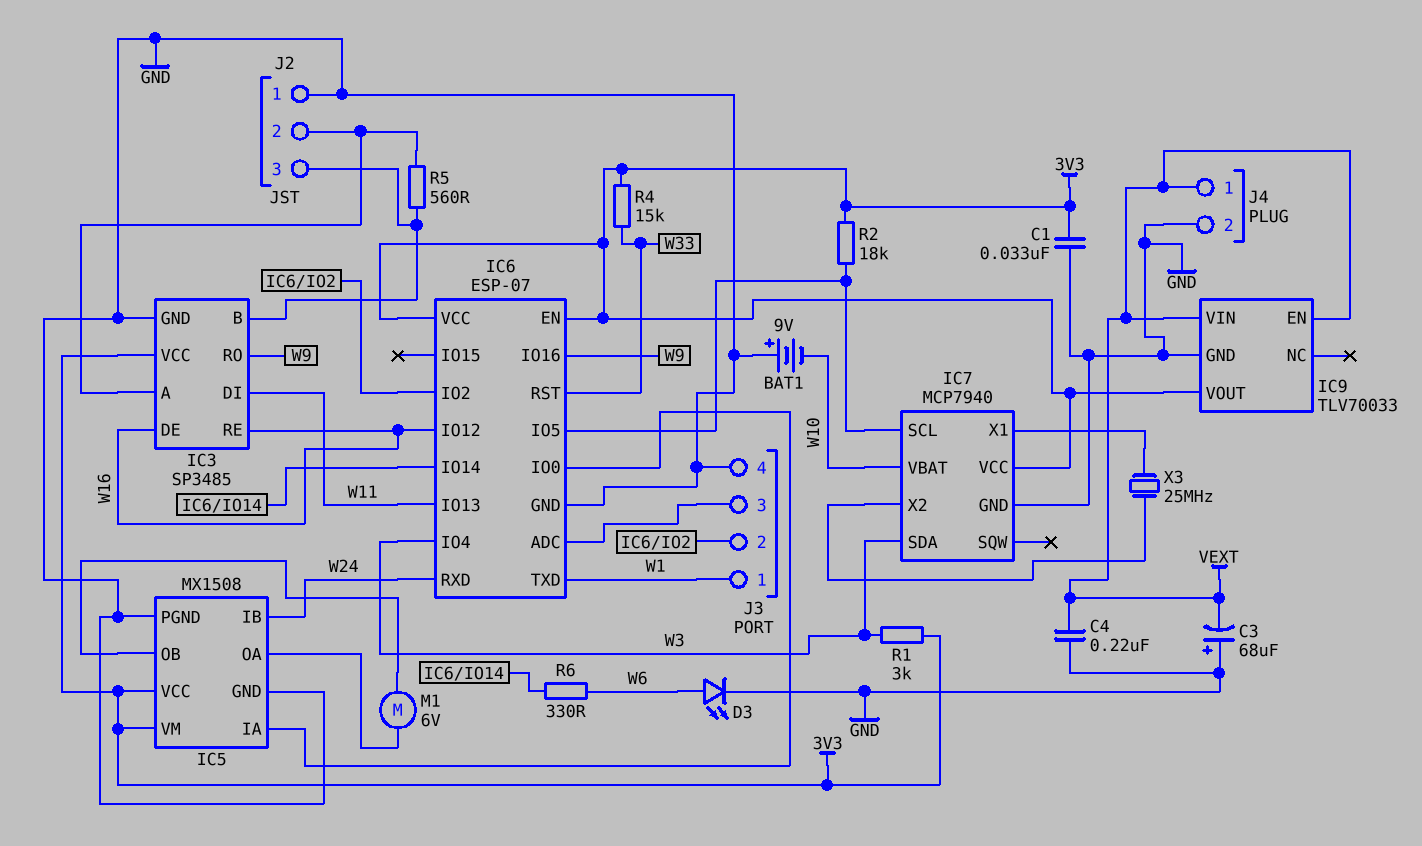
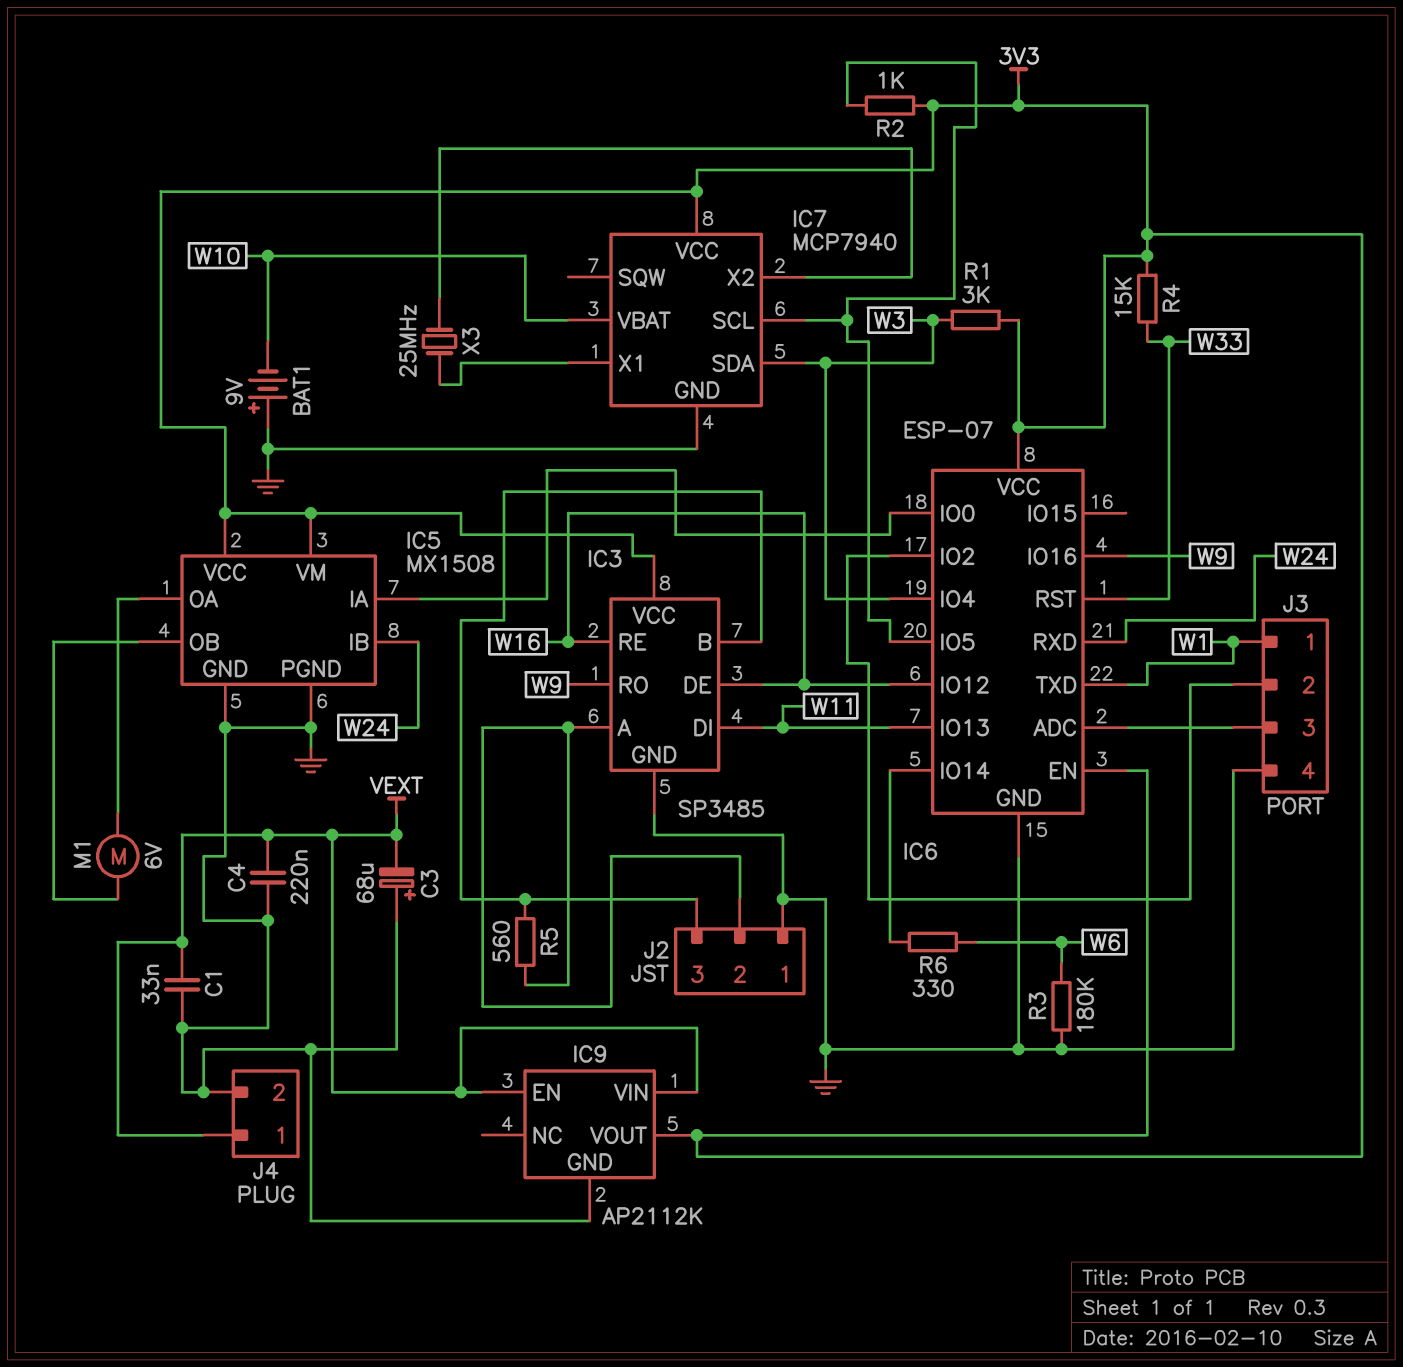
C1: 33nF (3V3, GND) -> 33nF (GND, VEXT)
D3: LED (A W6, K GND) -> none
IC9: TLV70033 -> AP2112K
R2: 18k (3V3, IC6/IO5) -> 1k (3V3, IC6/IO5)
R3: none -> 180k (GND, W6)

